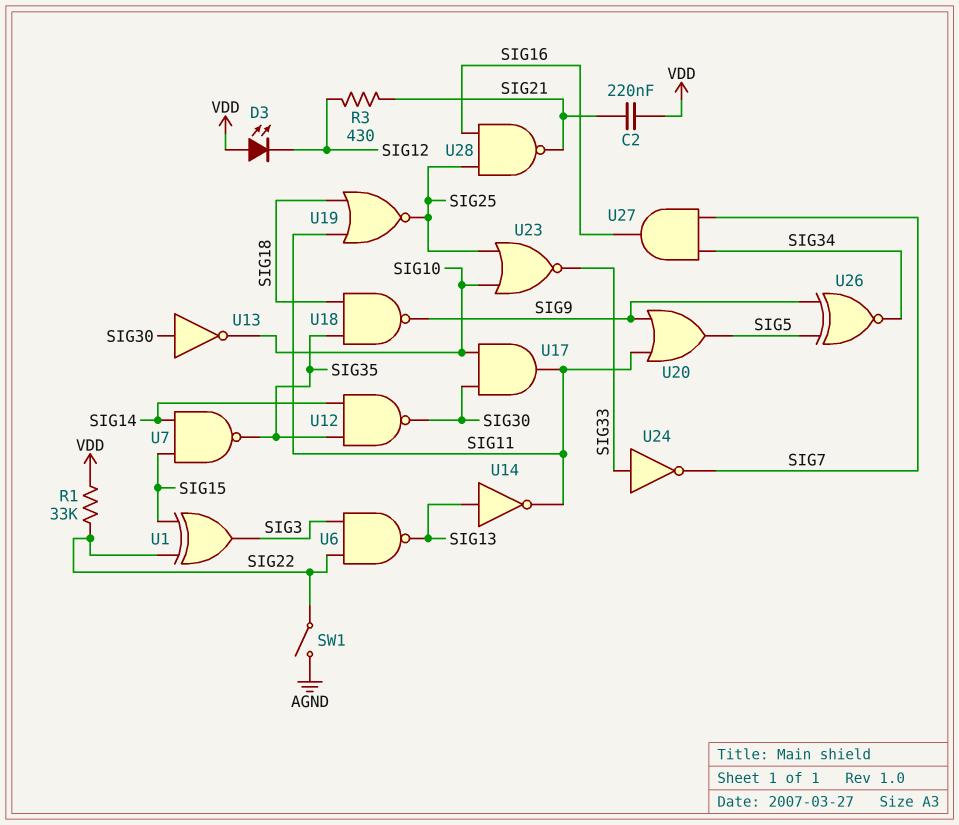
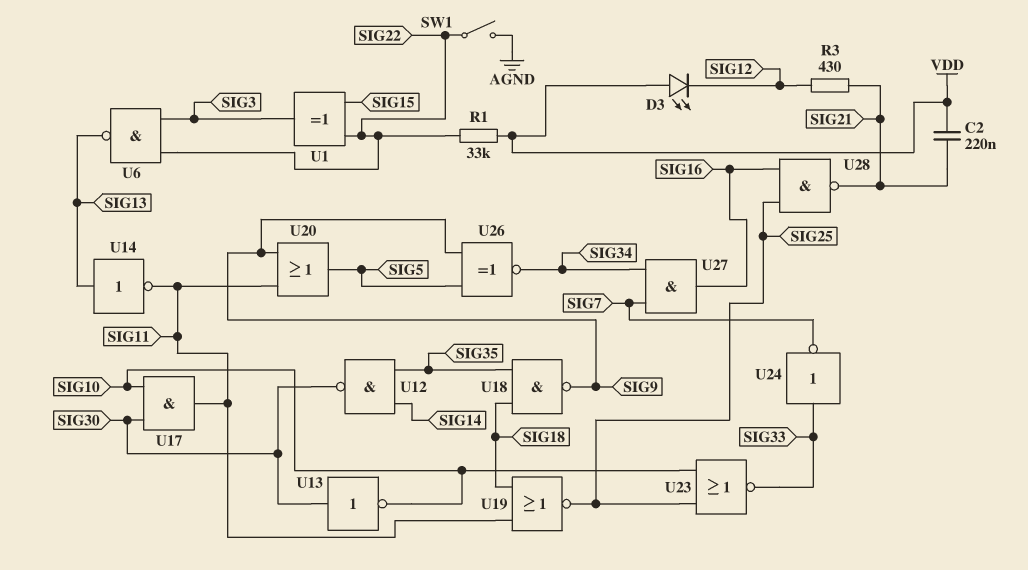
U7: NAND (in SIG14, in SIG15, out SIG35) -> none

